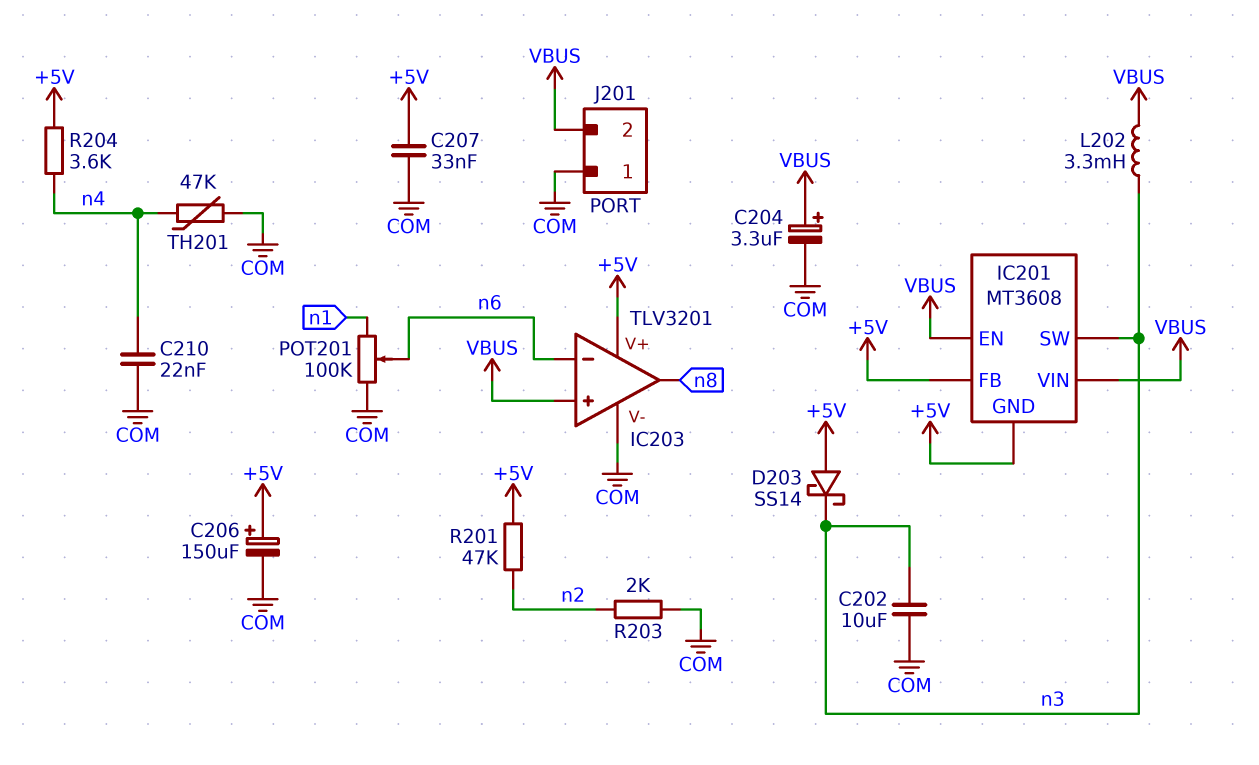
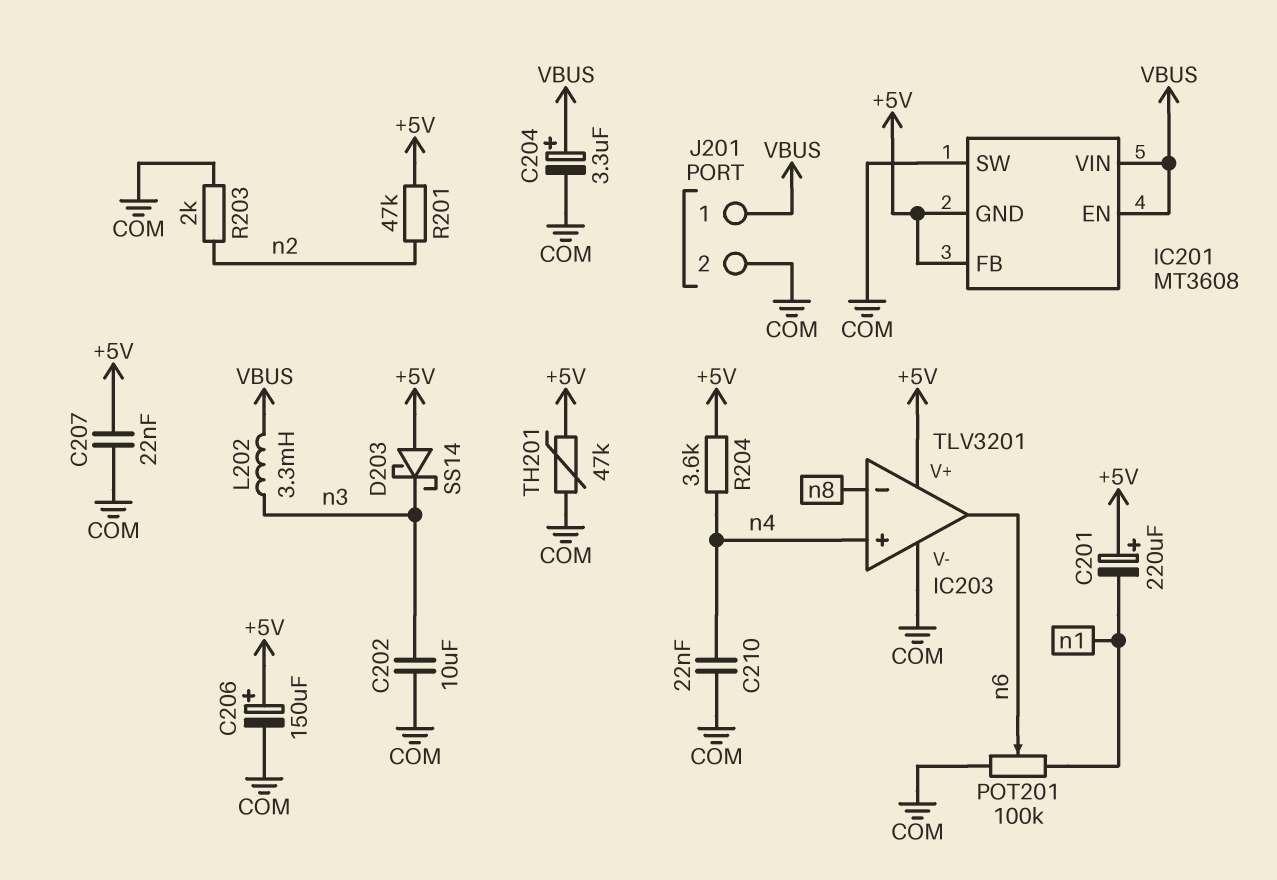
C201: none -> 220uF (plus +5V, minus n1)
C207: 33nF (+5V, COM) -> 22nF (+5V, COM)
IC201 pin SW: n3 -> COM
IC203 pin in+: VBUS -> n4
IC203 pin in-: n6 -> n8
IC203 pin out: n8 -> n6
J201 pin 1: COM -> VBUS
J201 pin 2: VBUS -> COM
TH201: 47k (COM, n4) -> 47k (+5V, COM)

